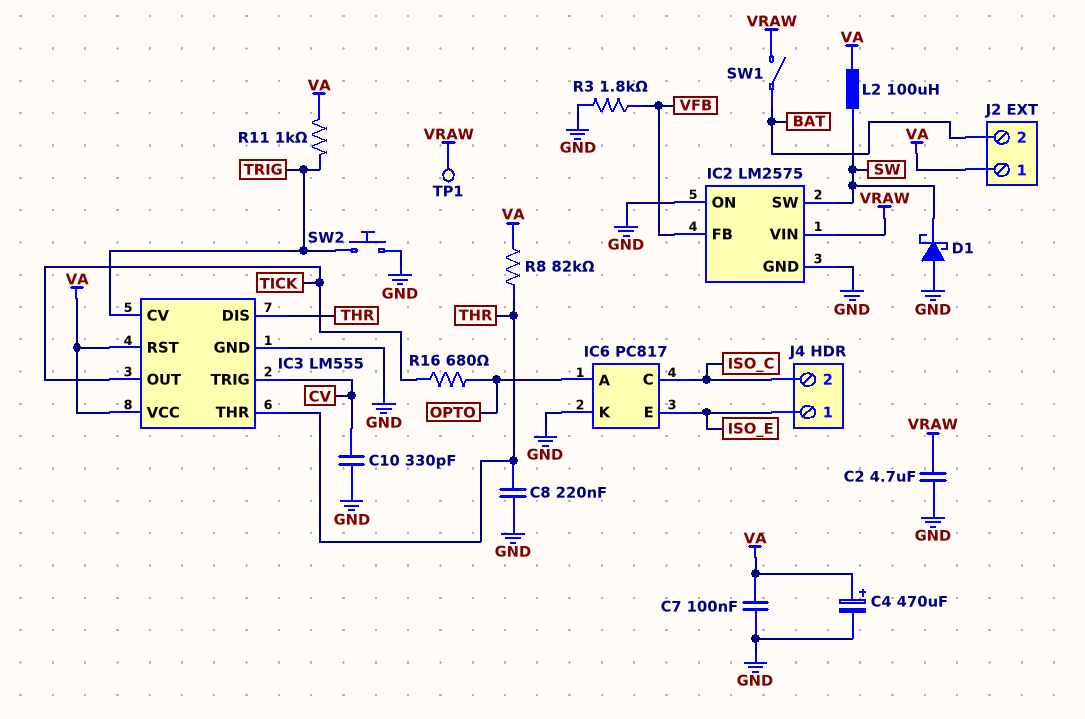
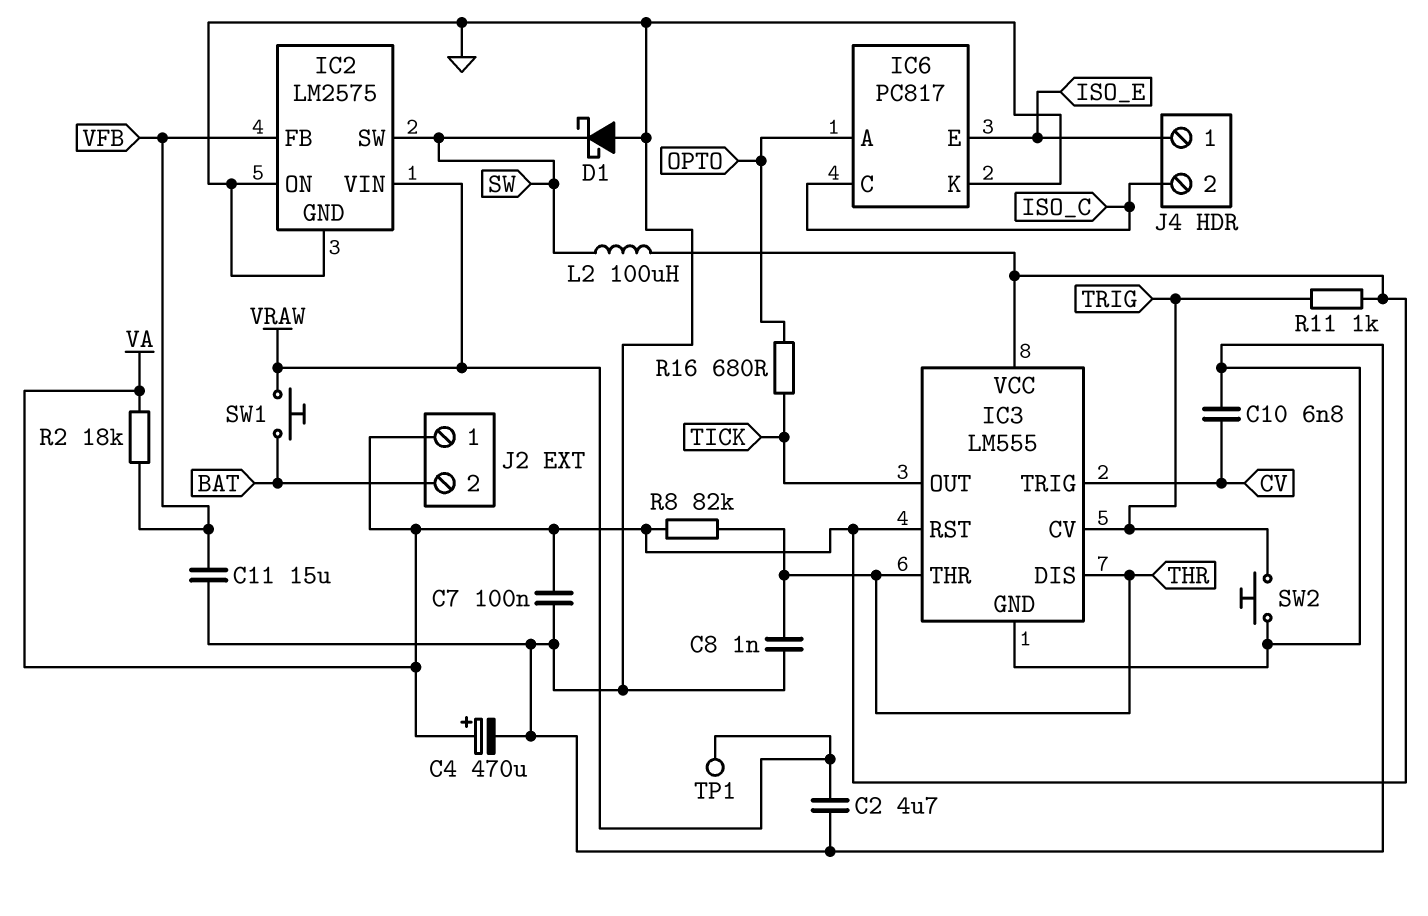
C8: 220nF (GND, THR) -> 1nF (GND, THR)
C10: 330pF (CV, GND) -> 6.8nF (CV, GND)
C11: none -> 15uF (GND, VFB)
R2: none -> 18k (VA, VFB)
R3: 1.8k (GND, VFB) -> none
SW1: switch (BAT, VRAW) -> button (BAT, VRAW)

